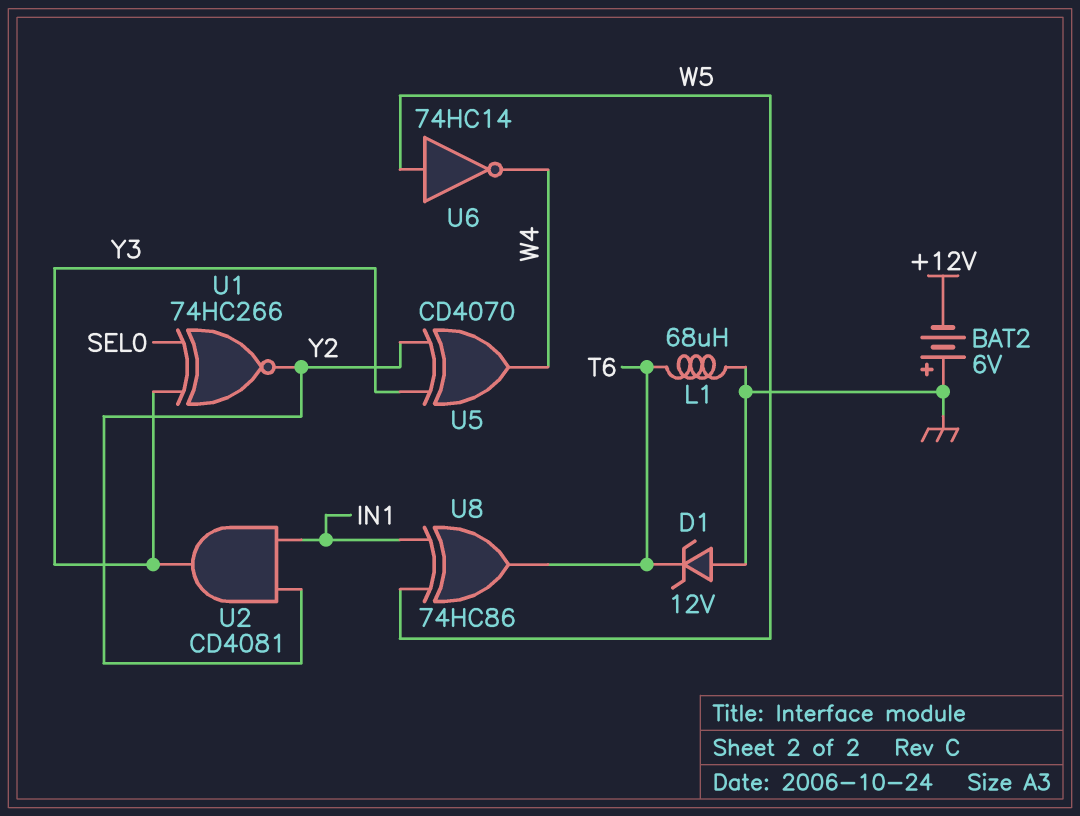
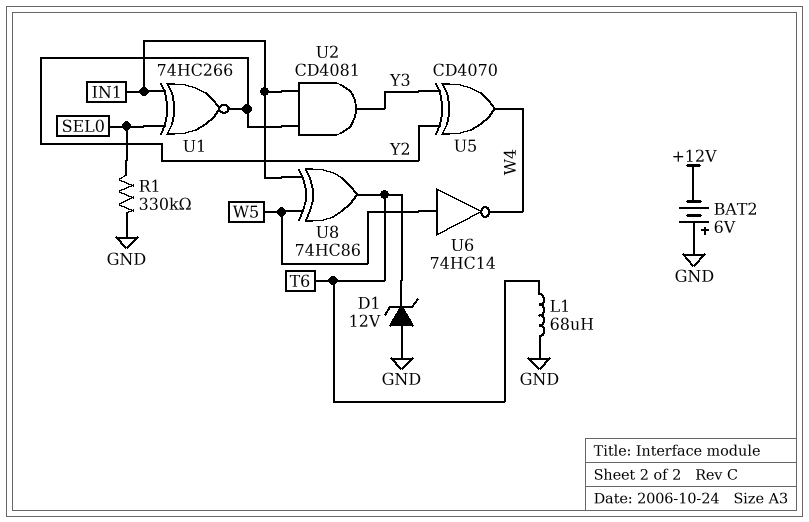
R1: none -> 330k (GND, SEL0)
U1: XNOR 74HC266 (in SEL0, in Y3, out Y2) -> XNOR 74HC266 (in IN1, in SEL0, out Y2)

